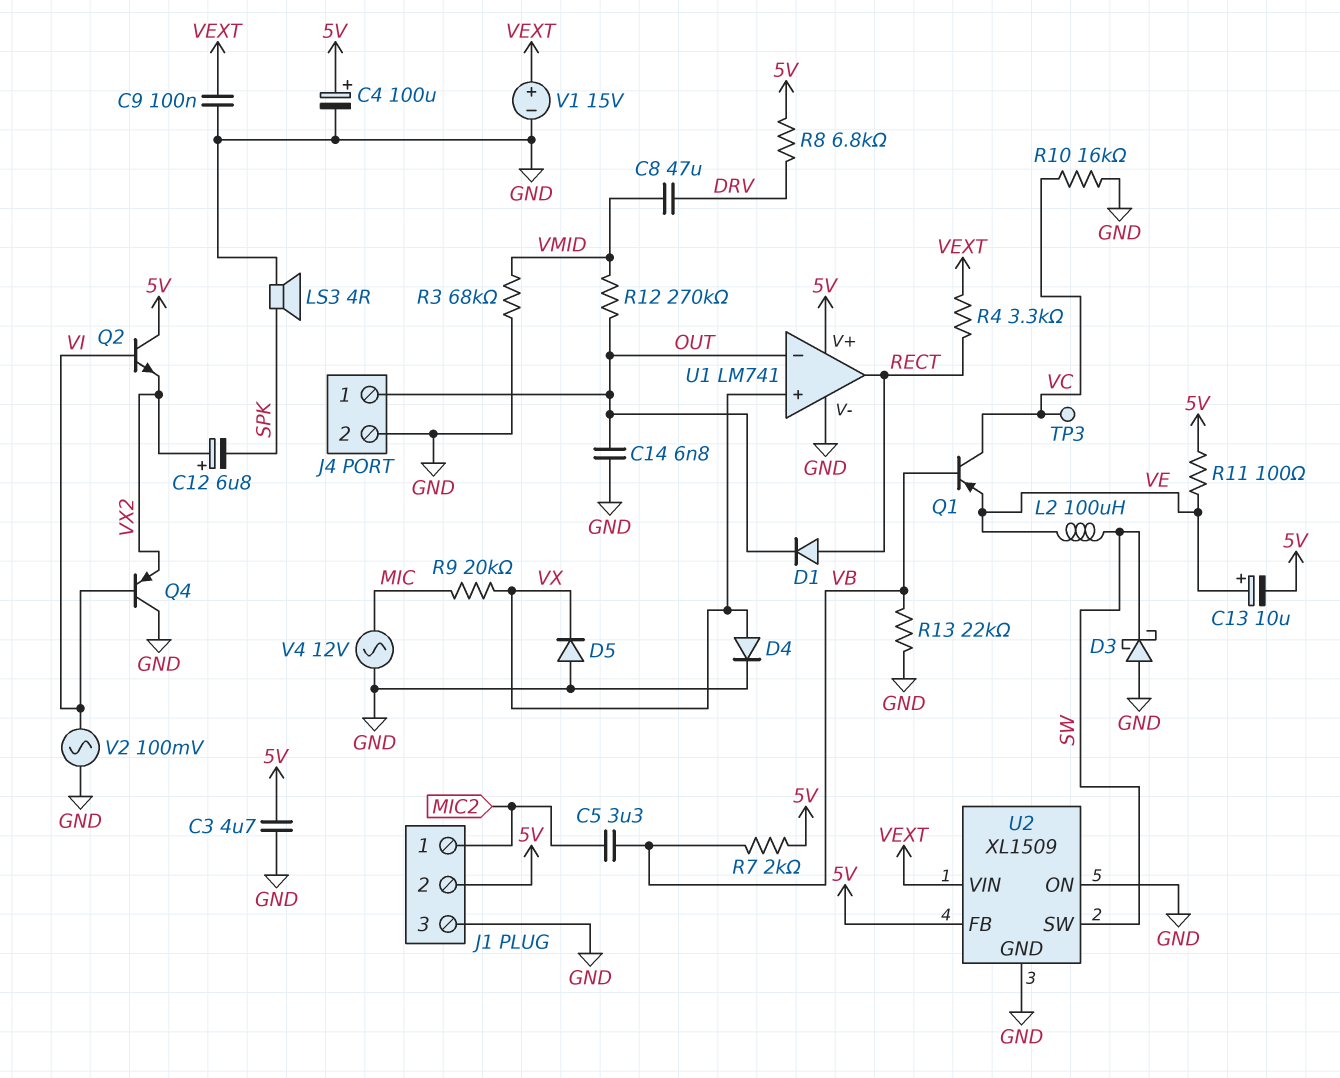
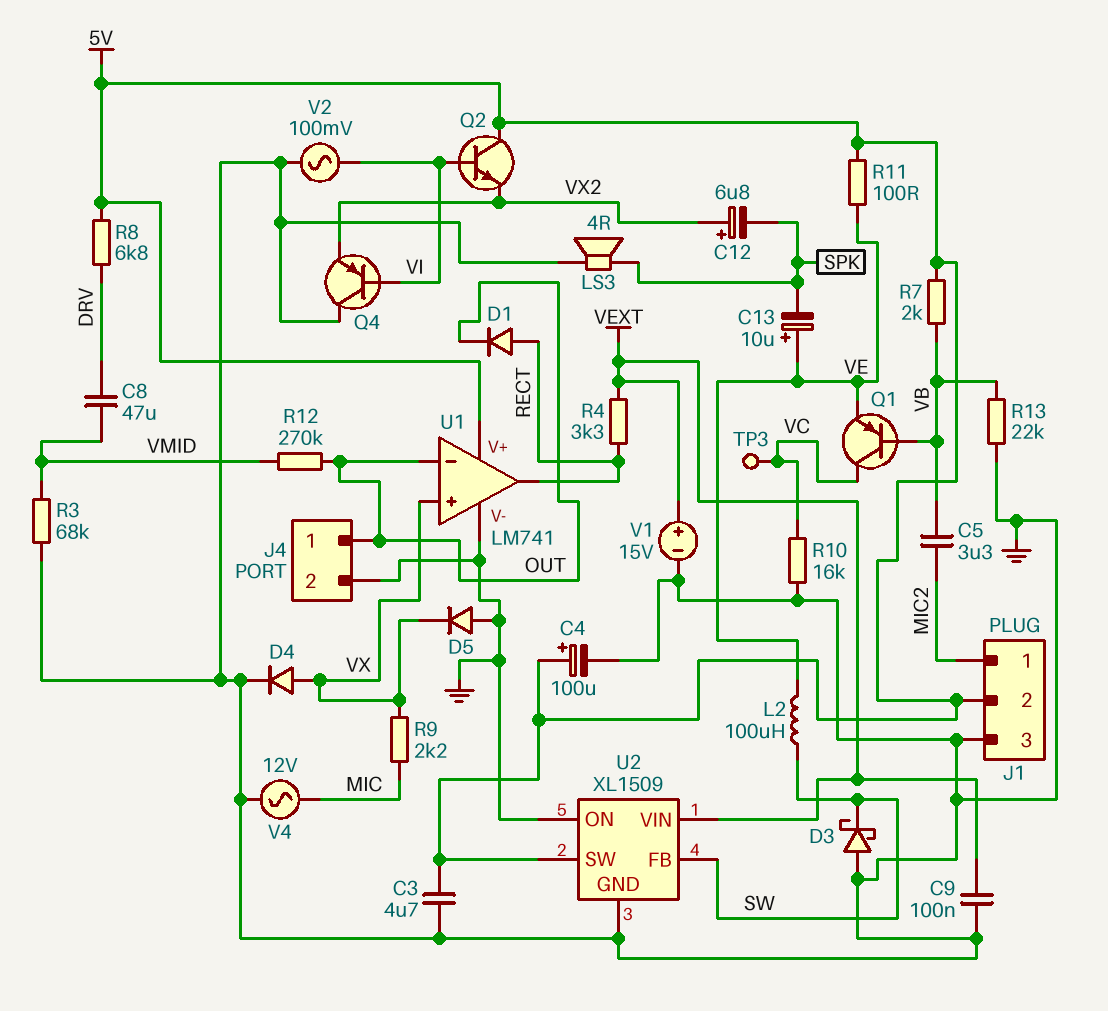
C13: 10uF (plus VE, minus 5V) -> 10uF (plus VE, minus SPK)
C14: 6.8nF (GND, OUT) -> none
R9: 20k (MIC, VX) -> 2.2k (MIC, VX)
U2 pin FB: 5V -> SW
U2 pin SW: SW -> 5V

